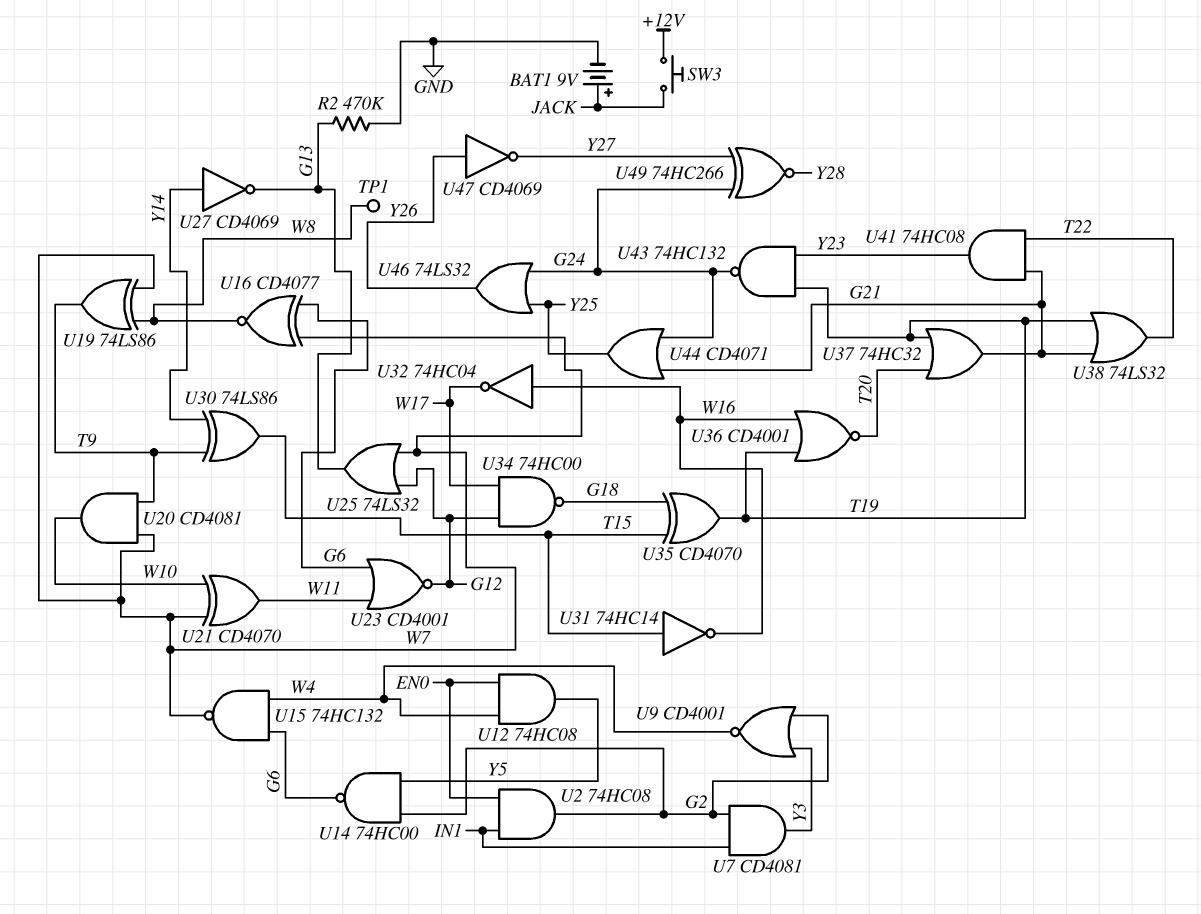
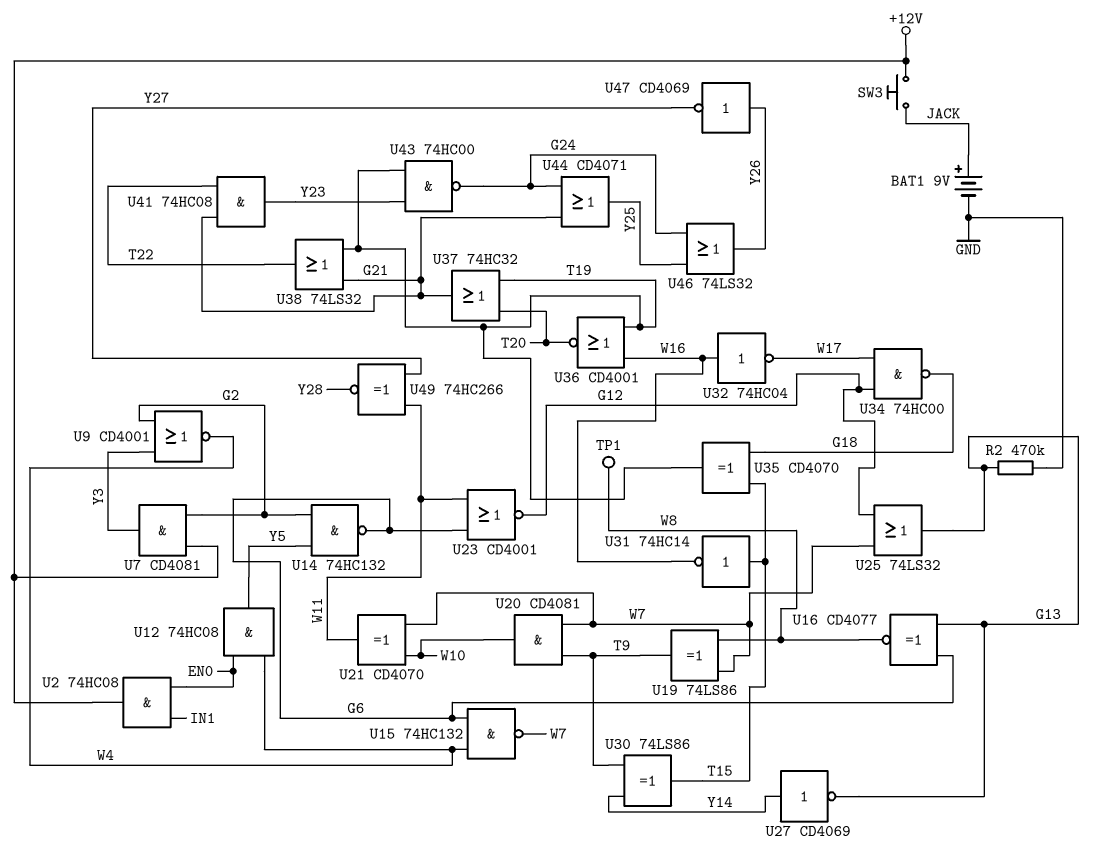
U2: AND 74HC08 (in EN0, in IN1, out G2) -> AND 74HC08 (in EN0, in IN1, out +12V)
U7: AND CD4081 (in G2, in IN1, out Y3) -> AND CD4081 (in +12V, in G2, out Y3)
U14: NAND 74HC00 (in G2, in Y5, out G6) -> NAND 74HC132 (in G2, in Y5, out G6)
U16: XNOR CD4077 (in G6, in W7, out W8) -> XNOR CD4077 (in G6, in G13, out W8)
U43: NAND 74HC132 (in T19, in Y23, out G24) -> NAND 74HC00 (in T19, in Y23, out G24)
U49: XNOR 74HC266 (in G24, in Y27, out Y28) -> XNOR 74HC266 (in W11, in Y27, out Y28)

